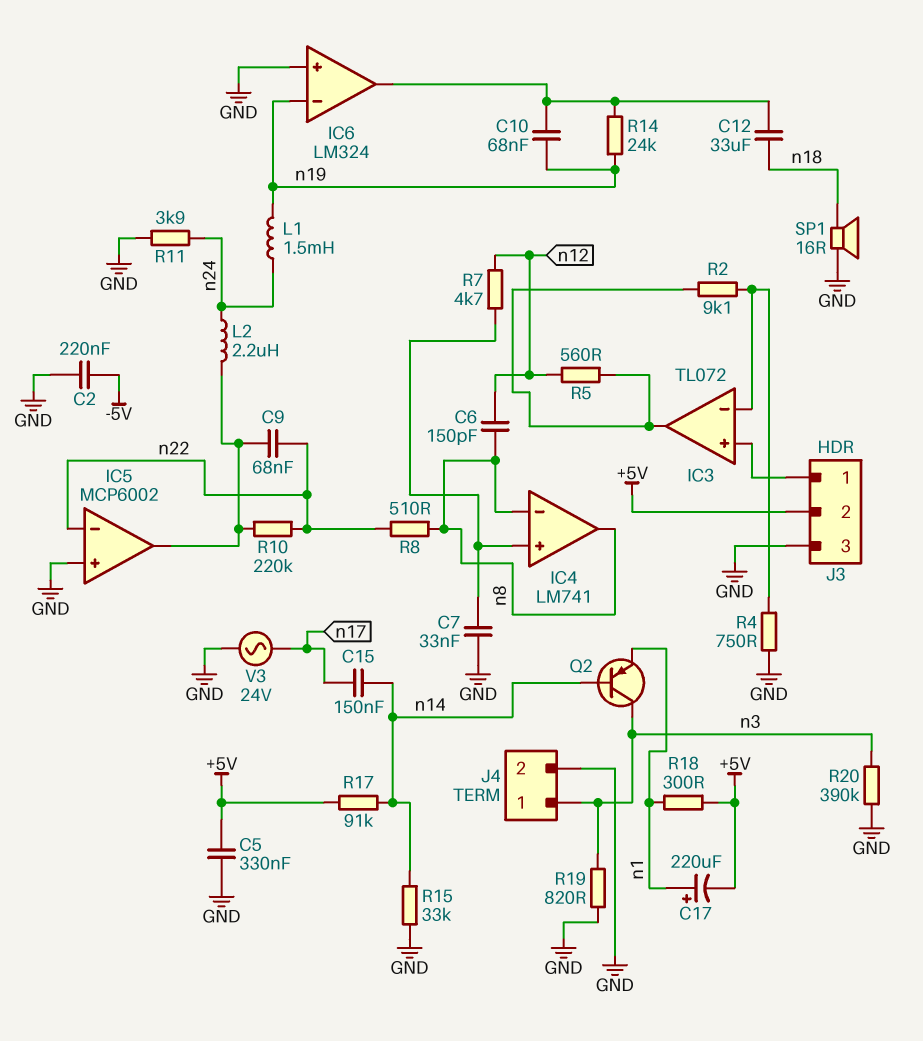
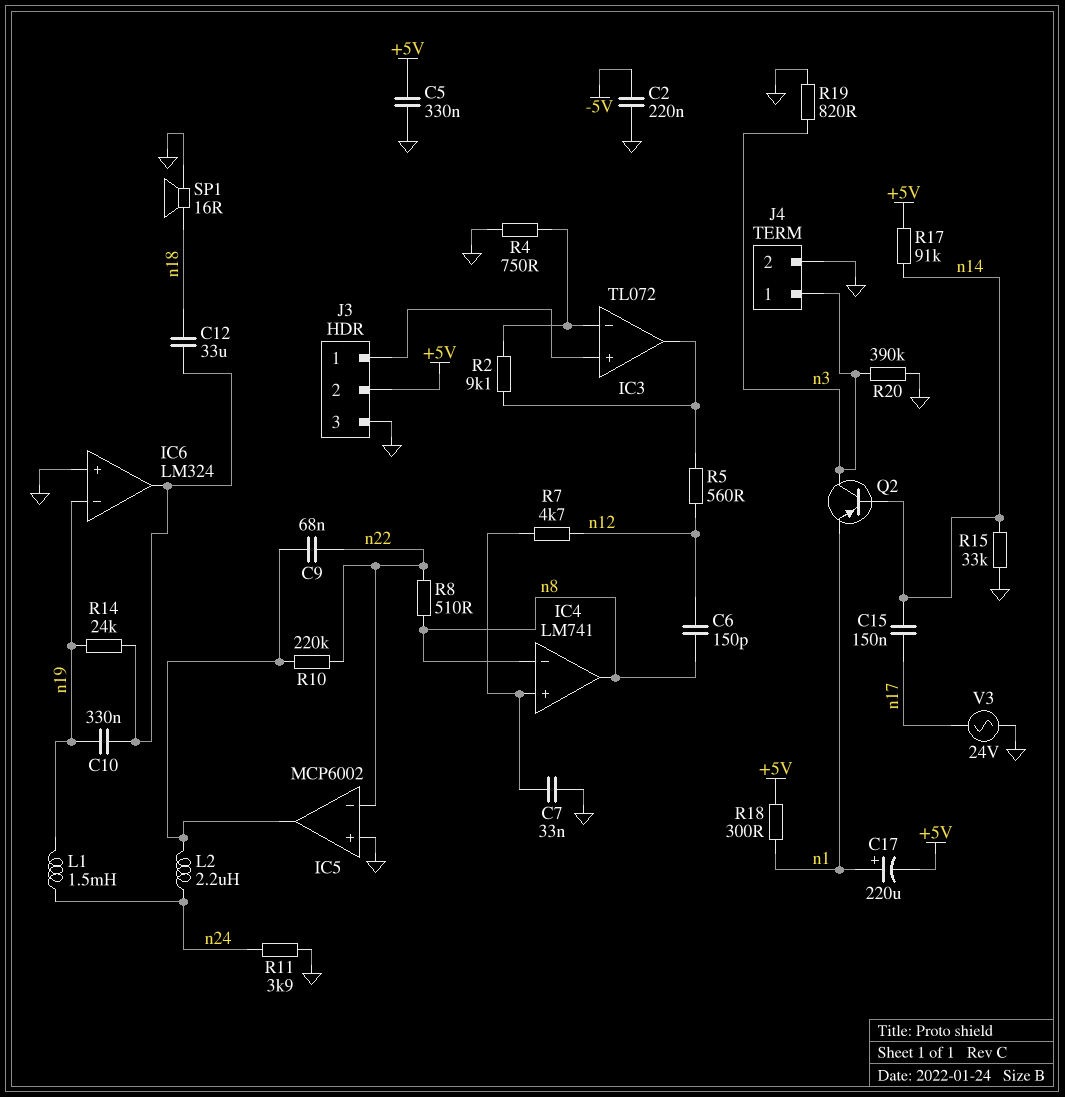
C10: 68nF (IC6/out, n19) -> 330nF (IC6/out, n19)

